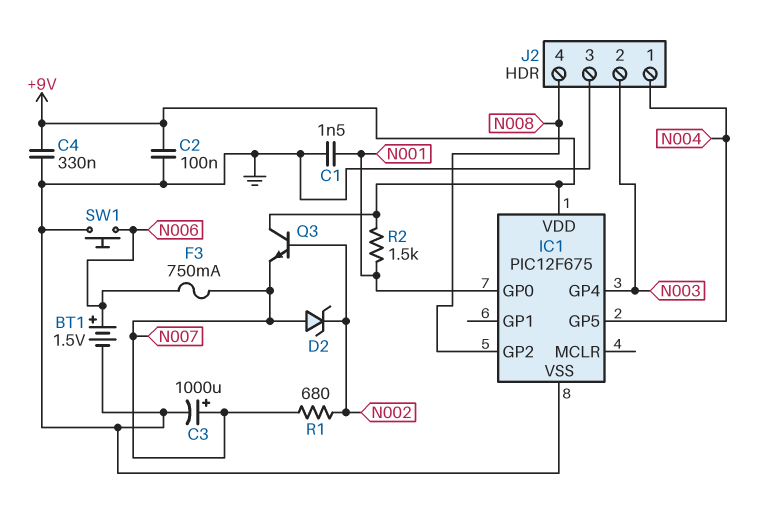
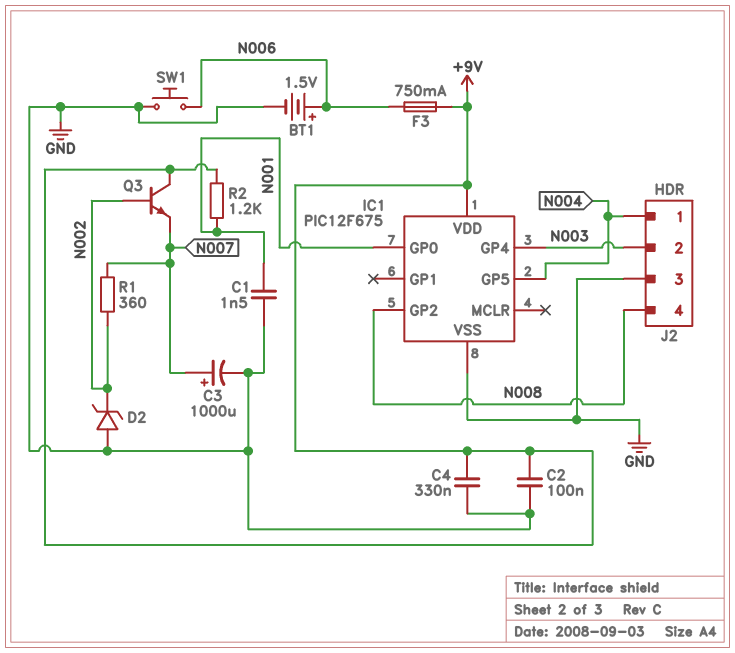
D2: zener (A N007, K N002) -> zener (A GND, K N002)
F3: 750mA (N006, N007) -> 750mA (+9V, N006)
R1: 680 (N002, N007) -> 360 (N002, N007)
R2: 1.5k (+9V, N001) -> 1.2k (+9V, N001)

